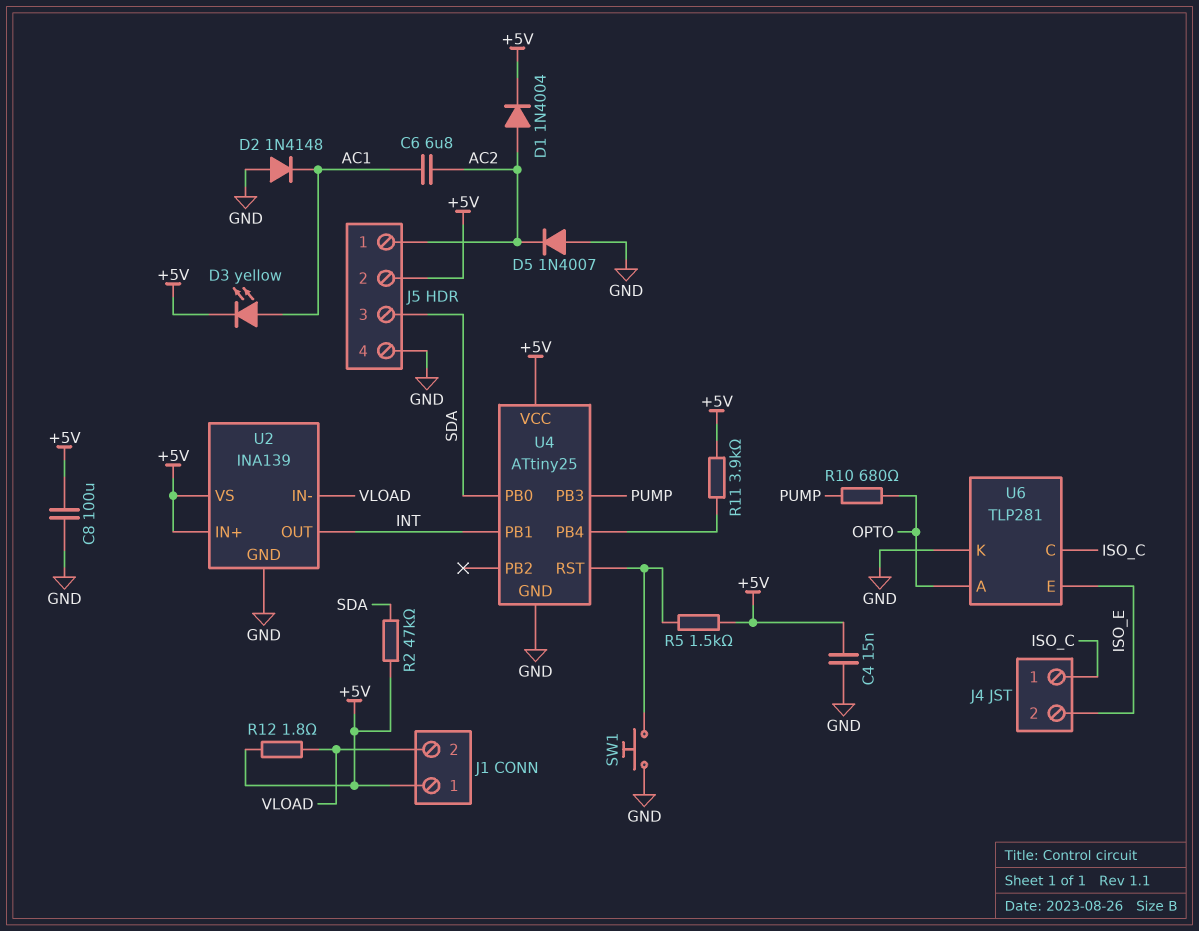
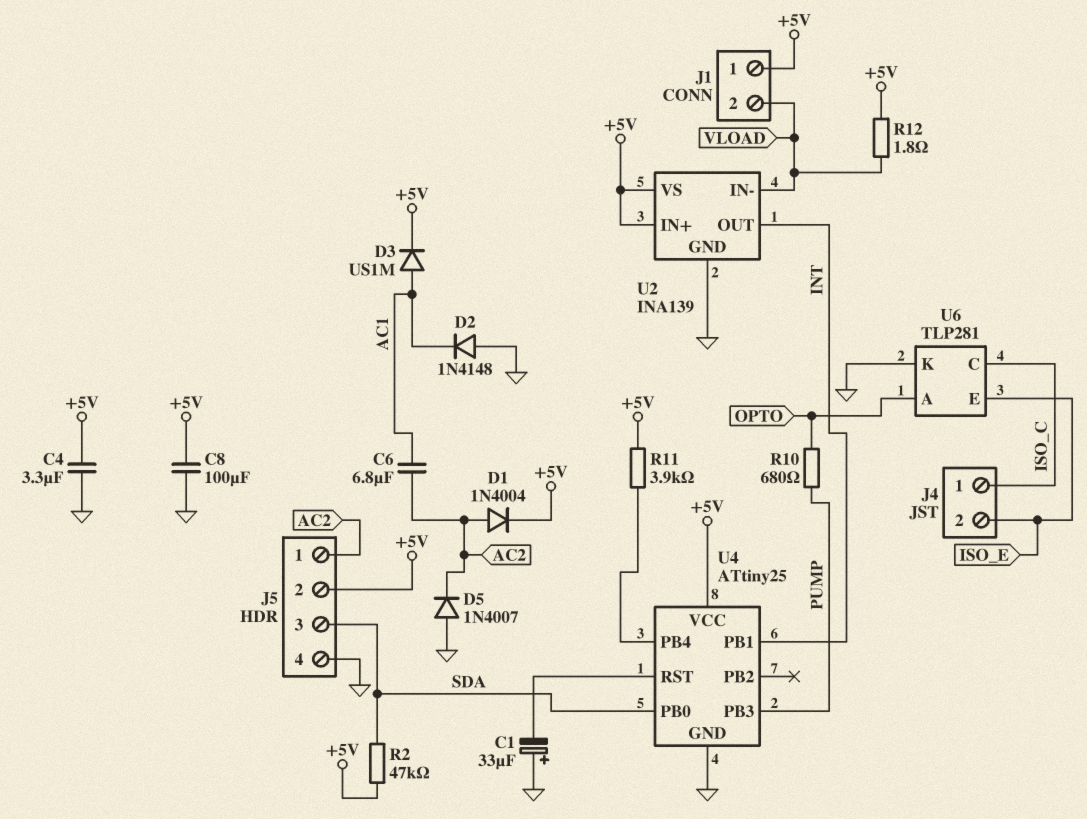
C1: none -> 33uF (plus GND, minus U4/RST)
C4: 15nF (+5V, GND) -> 3.3uF (+5V, GND)
D3: LED yellow (A AC1, K +5V) -> diode US1M (A AC1, K +5V)
R5: 1.5k (+5V, U4/RST) -> none
SW1: button (GND, U4/RST) -> none

